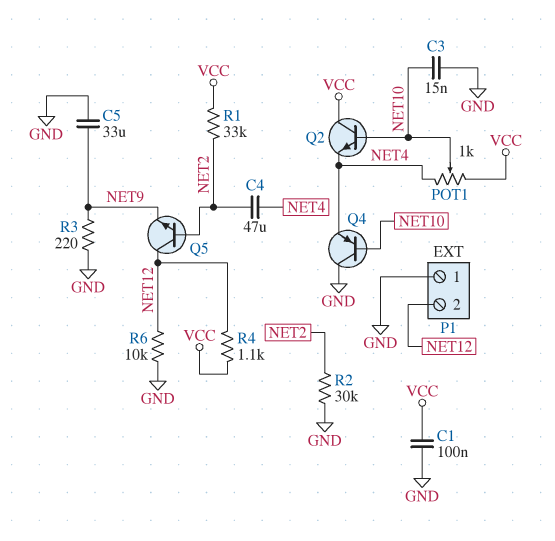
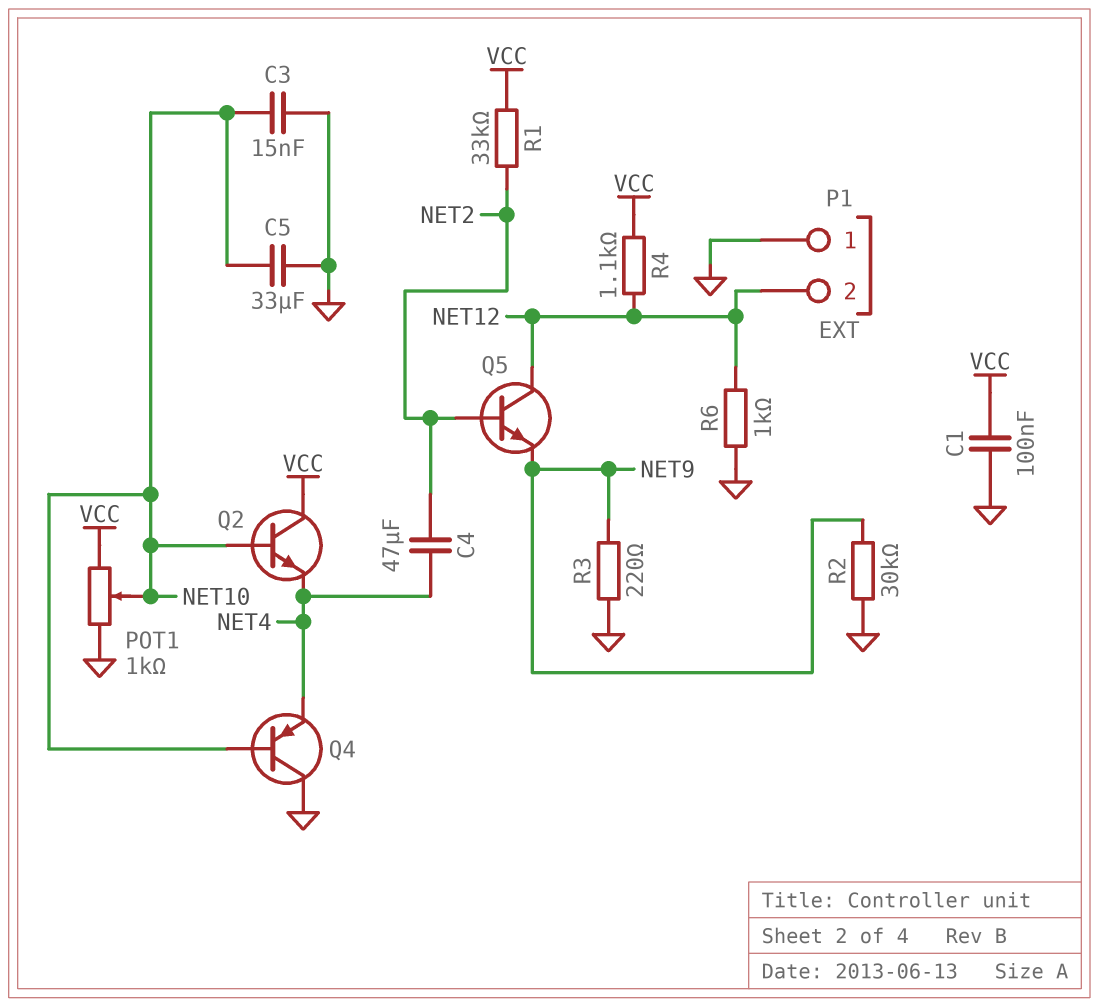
C5: 33uF (GND, NET9) -> 33uF (GND, NET10)
POT1: 1k (NET4, VCC, wiper NET10) -> 1k (GND, VCC, wiper NET10)
R2: 30k (GND, NET2) -> 30k (GND, NET9)
R6: 10k (GND, NET12) -> 1k (GND, NET12)

